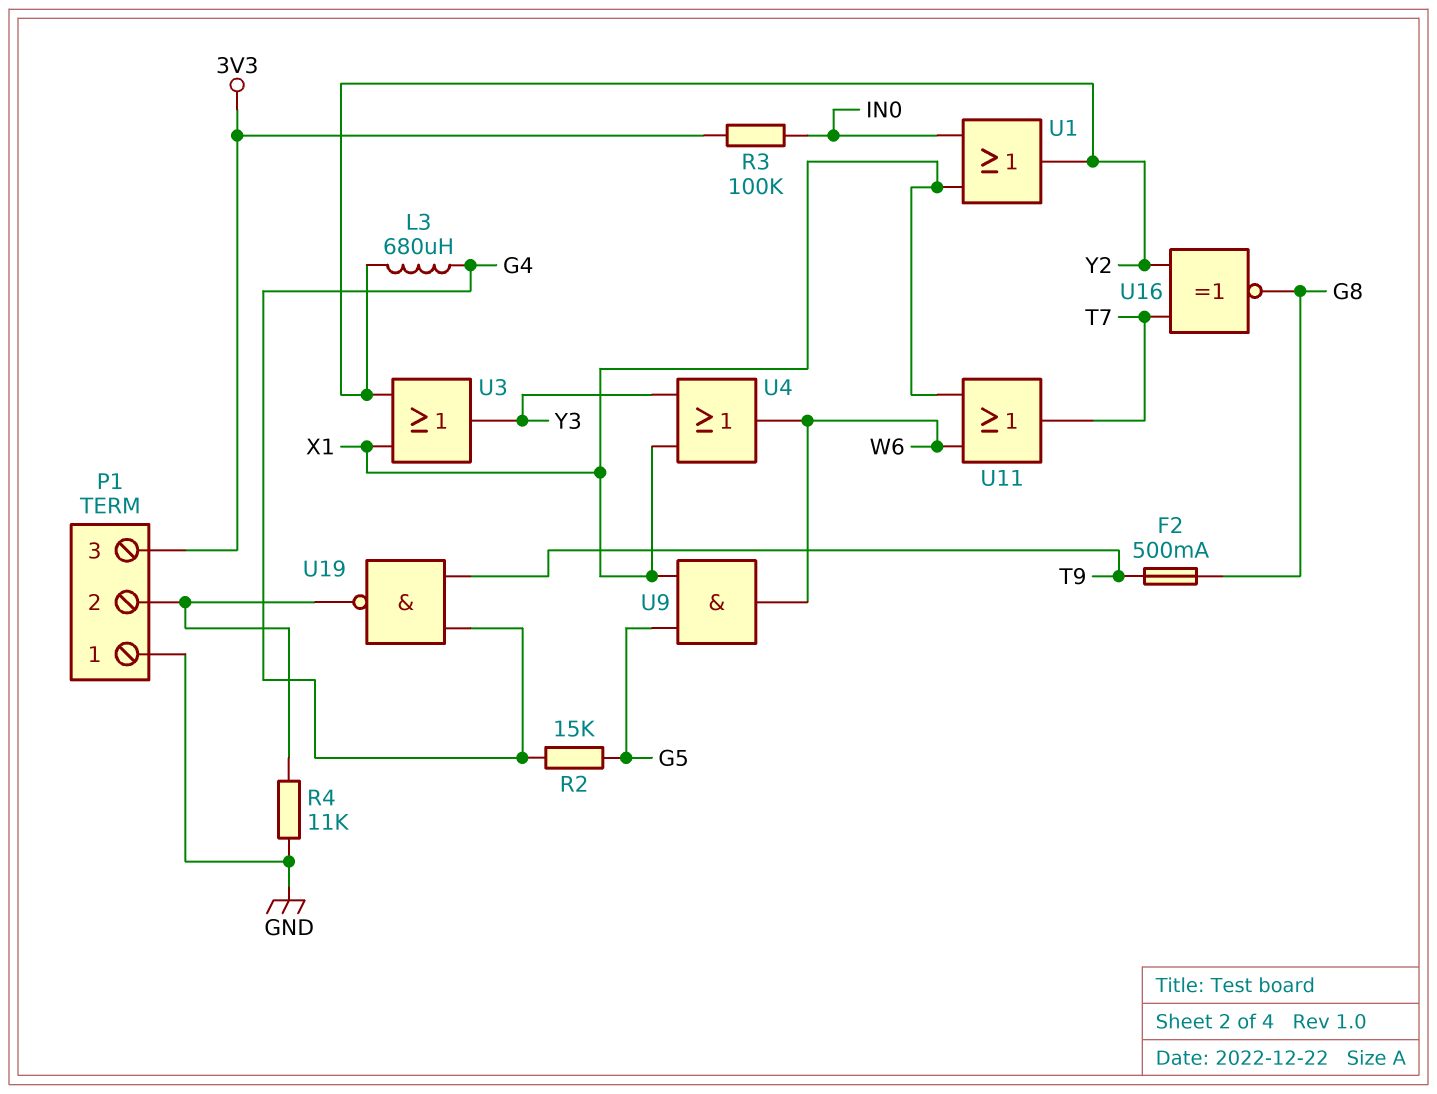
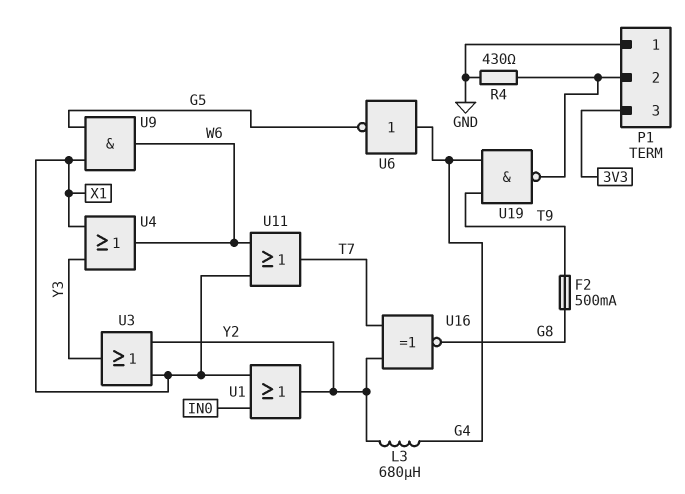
R2: 15k (G4, G5) -> none
R3: 100k (3V3, IN0) -> none
R4: 11k (GND, P1/2) -> 430 (GND, P1/2)
U6: none -> NOT (in G4, out G5)

